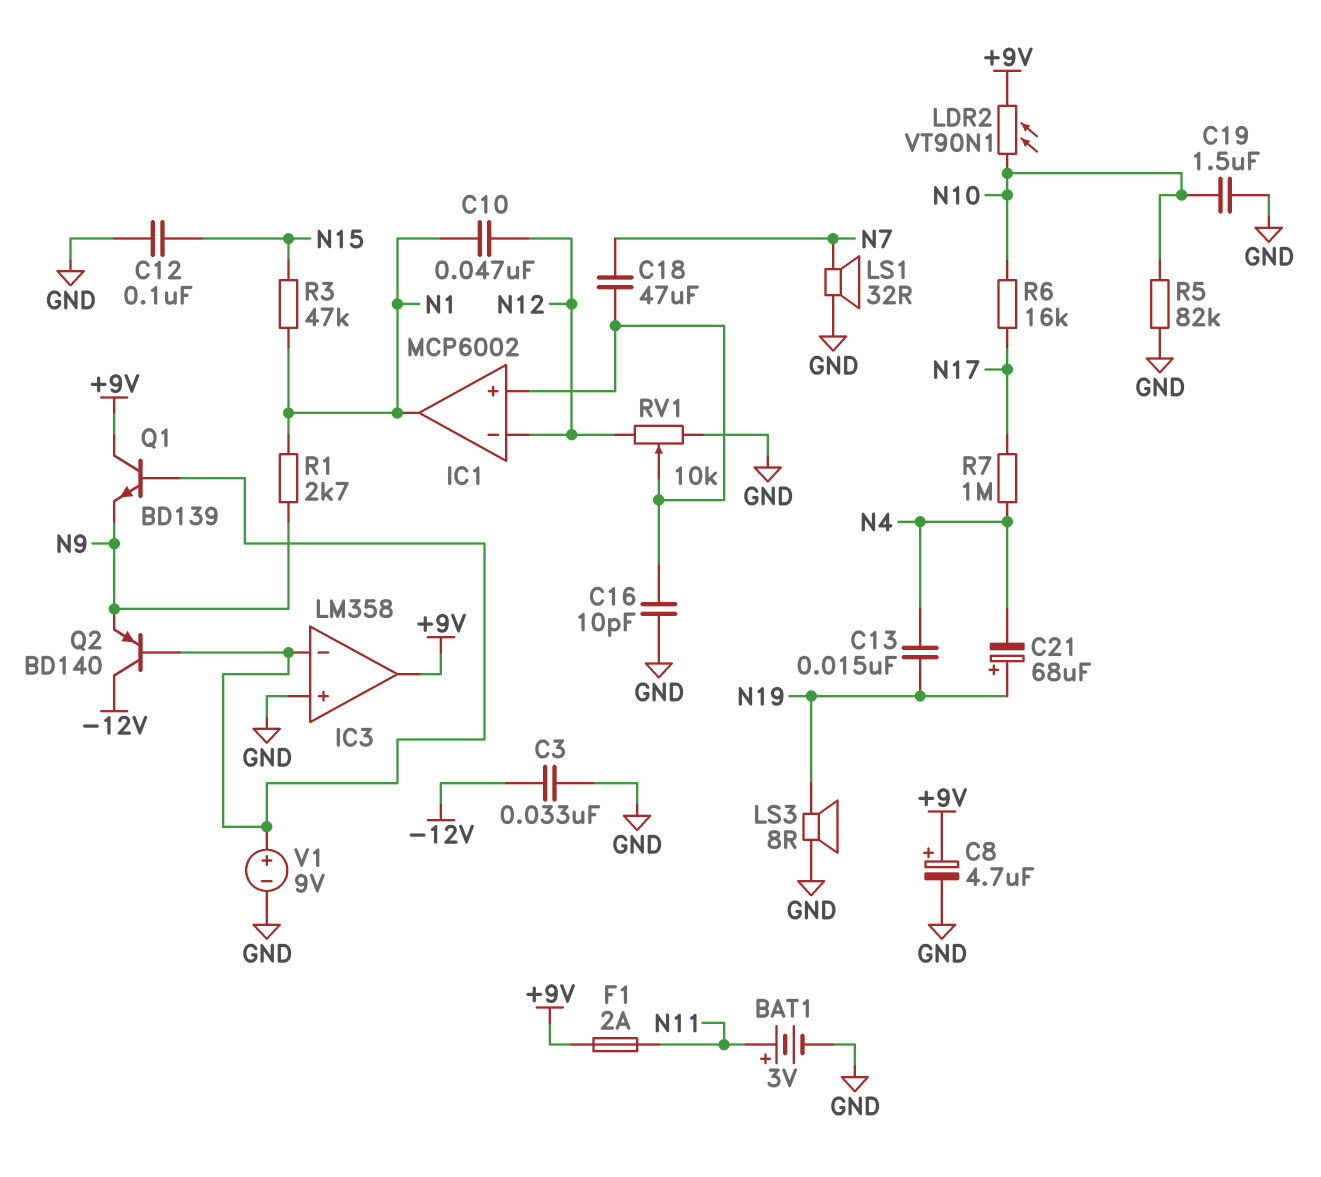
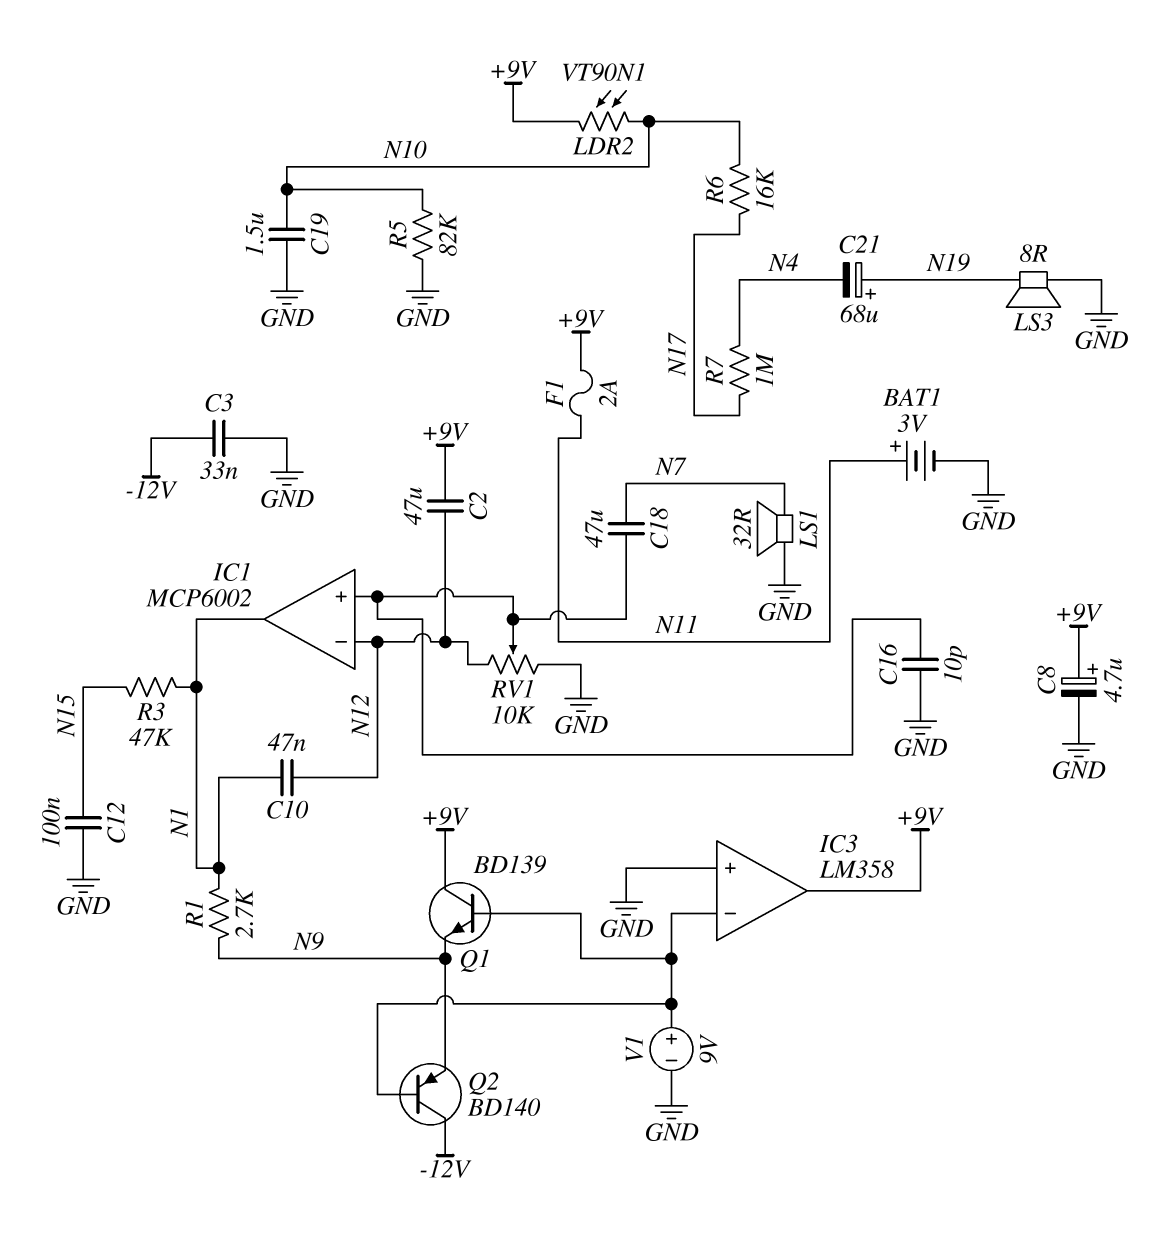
C2: none -> 47uF (+9V, N12)
C13: 15nF (N4, N19) -> none

